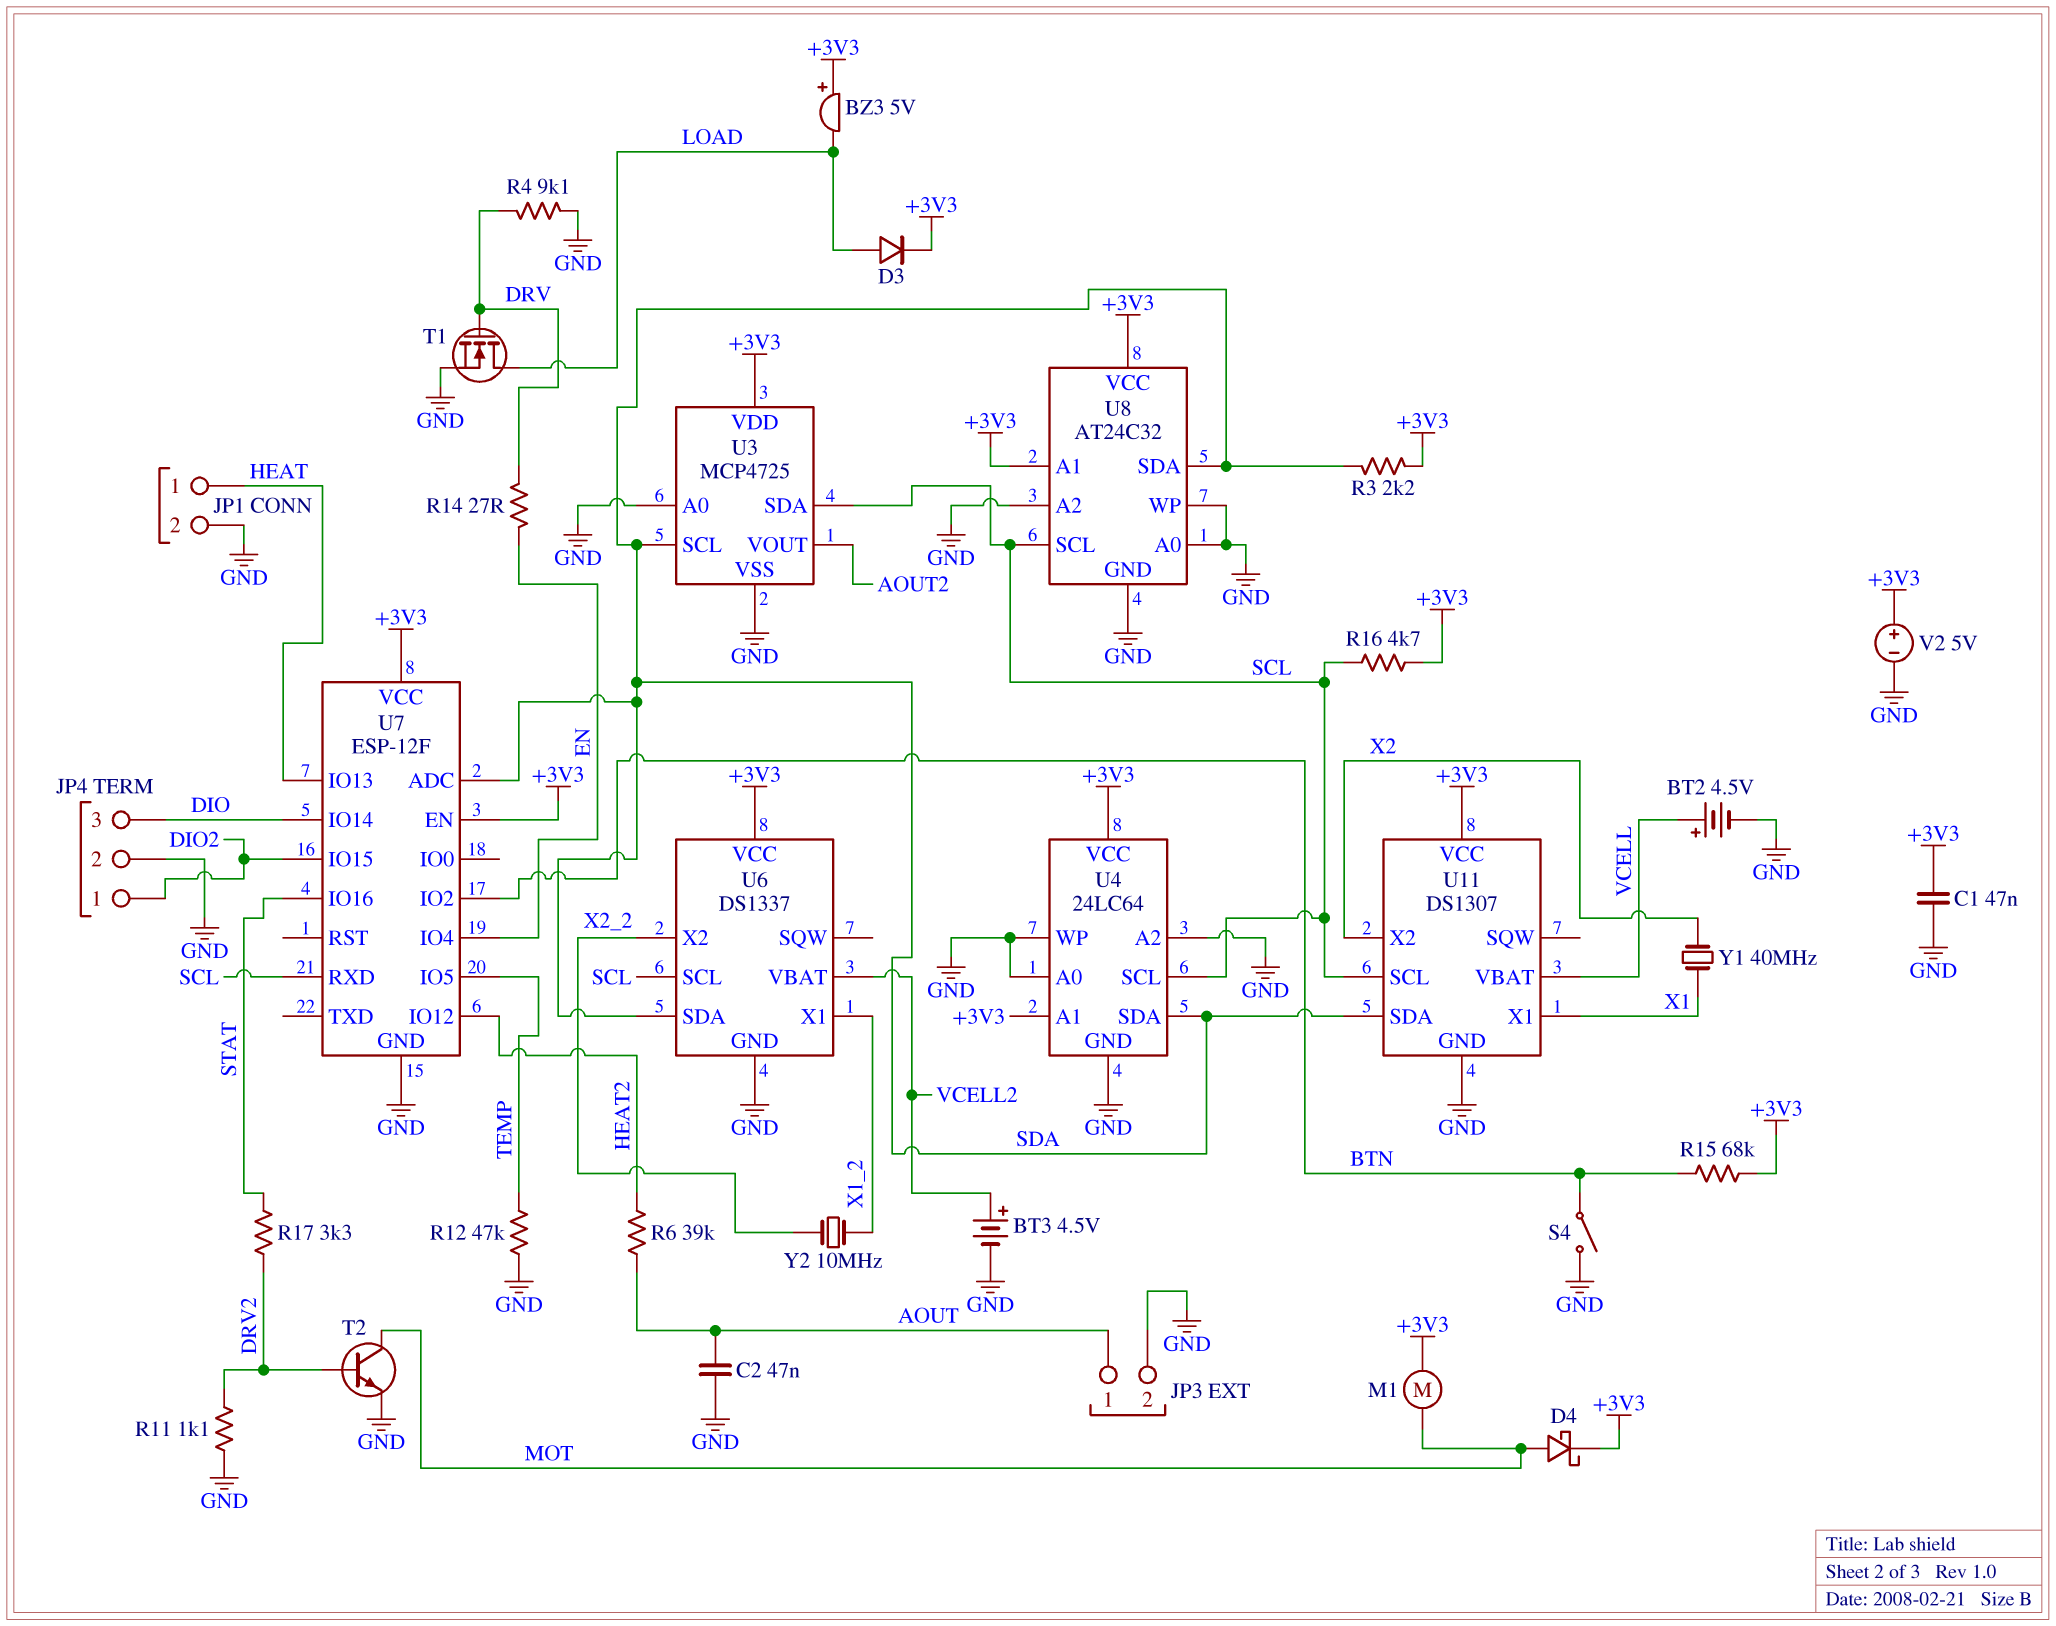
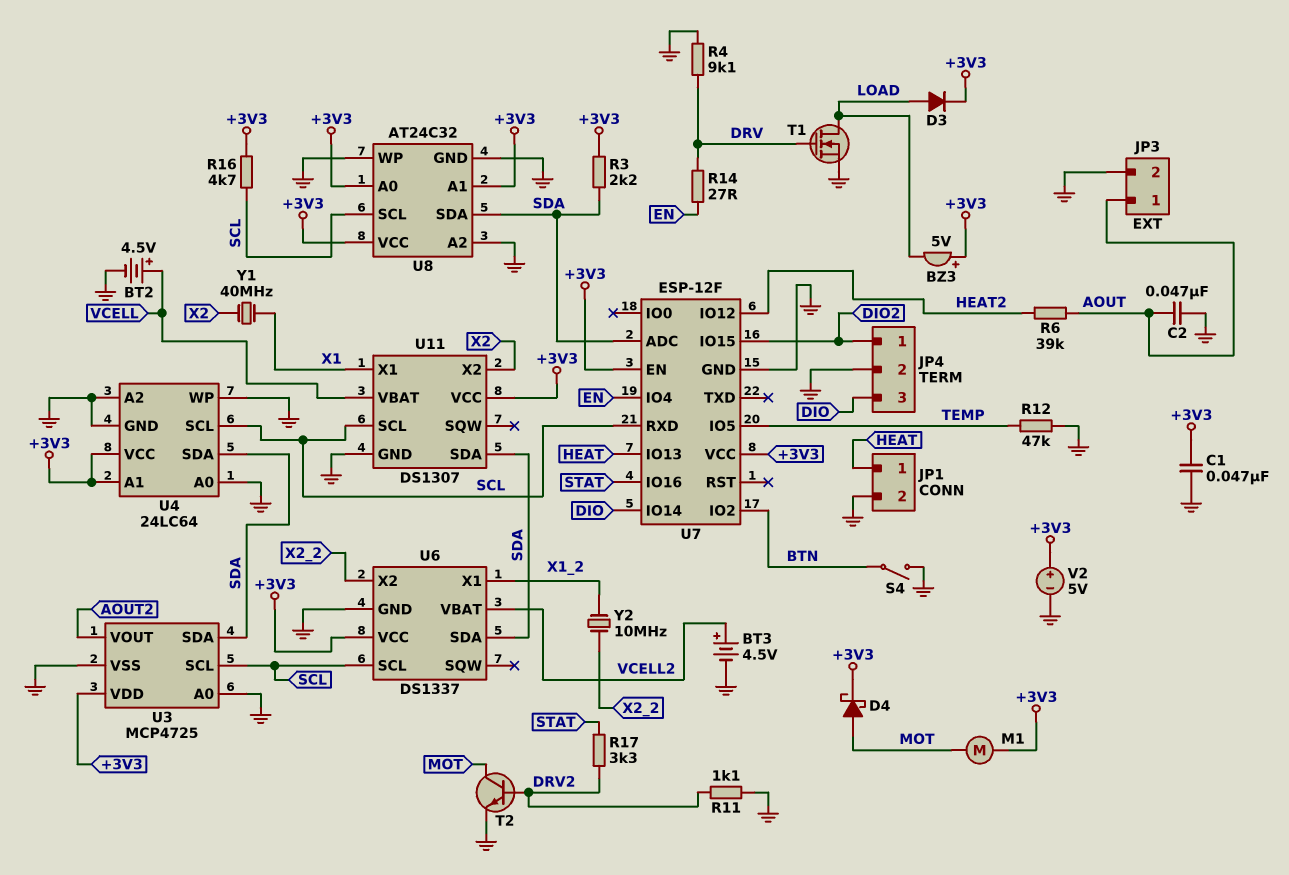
R15: 68k (+3V3, BTN) -> none
U3 pin SCL: SDA -> SCL
U3 pin SDA: SCL -> SDA
U8 pin A0: GND -> +3V3

